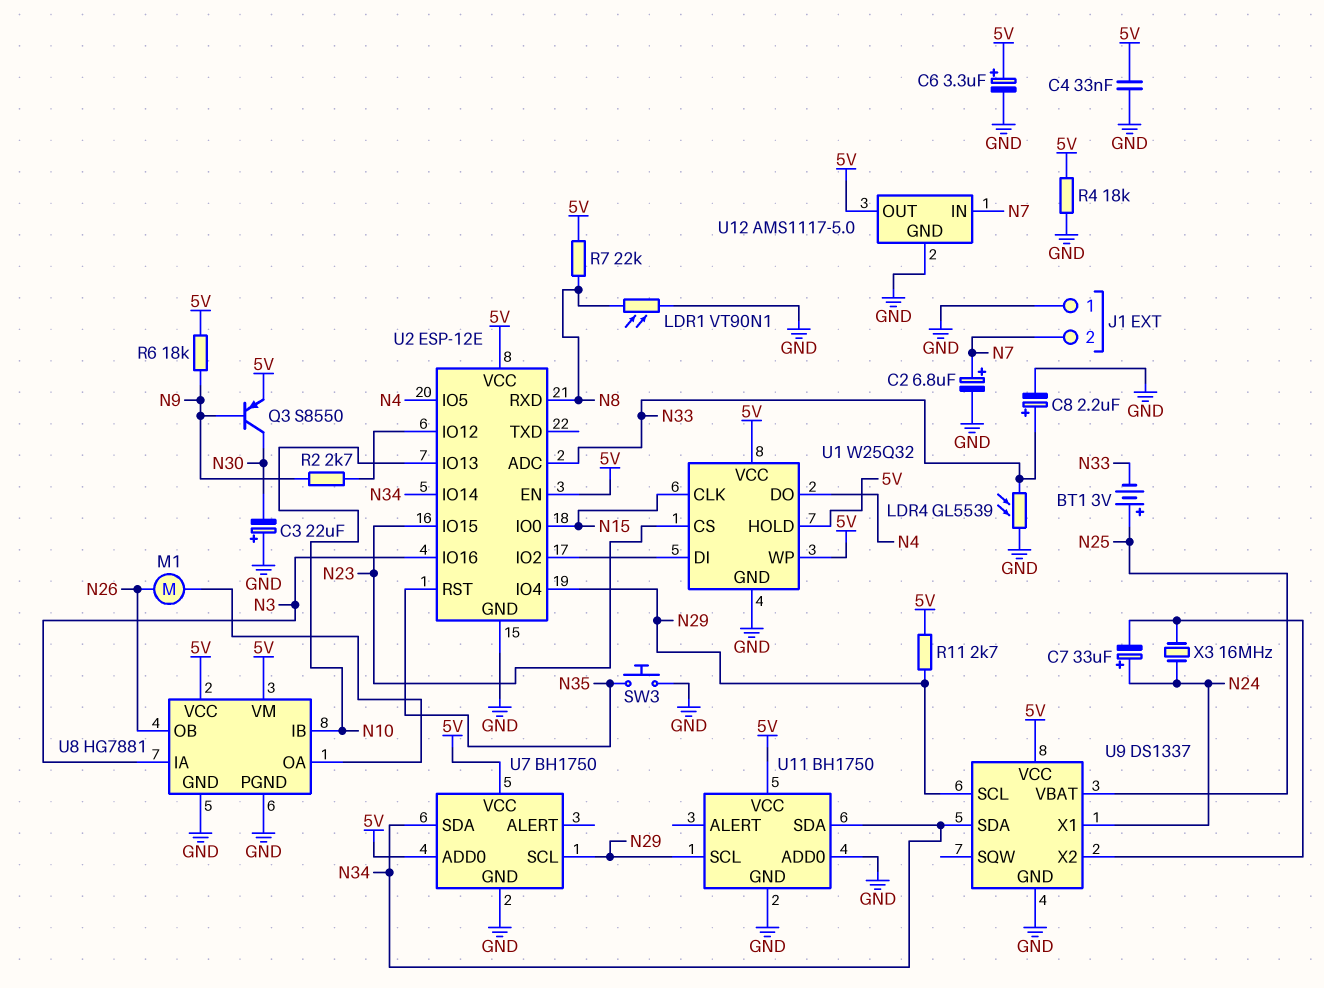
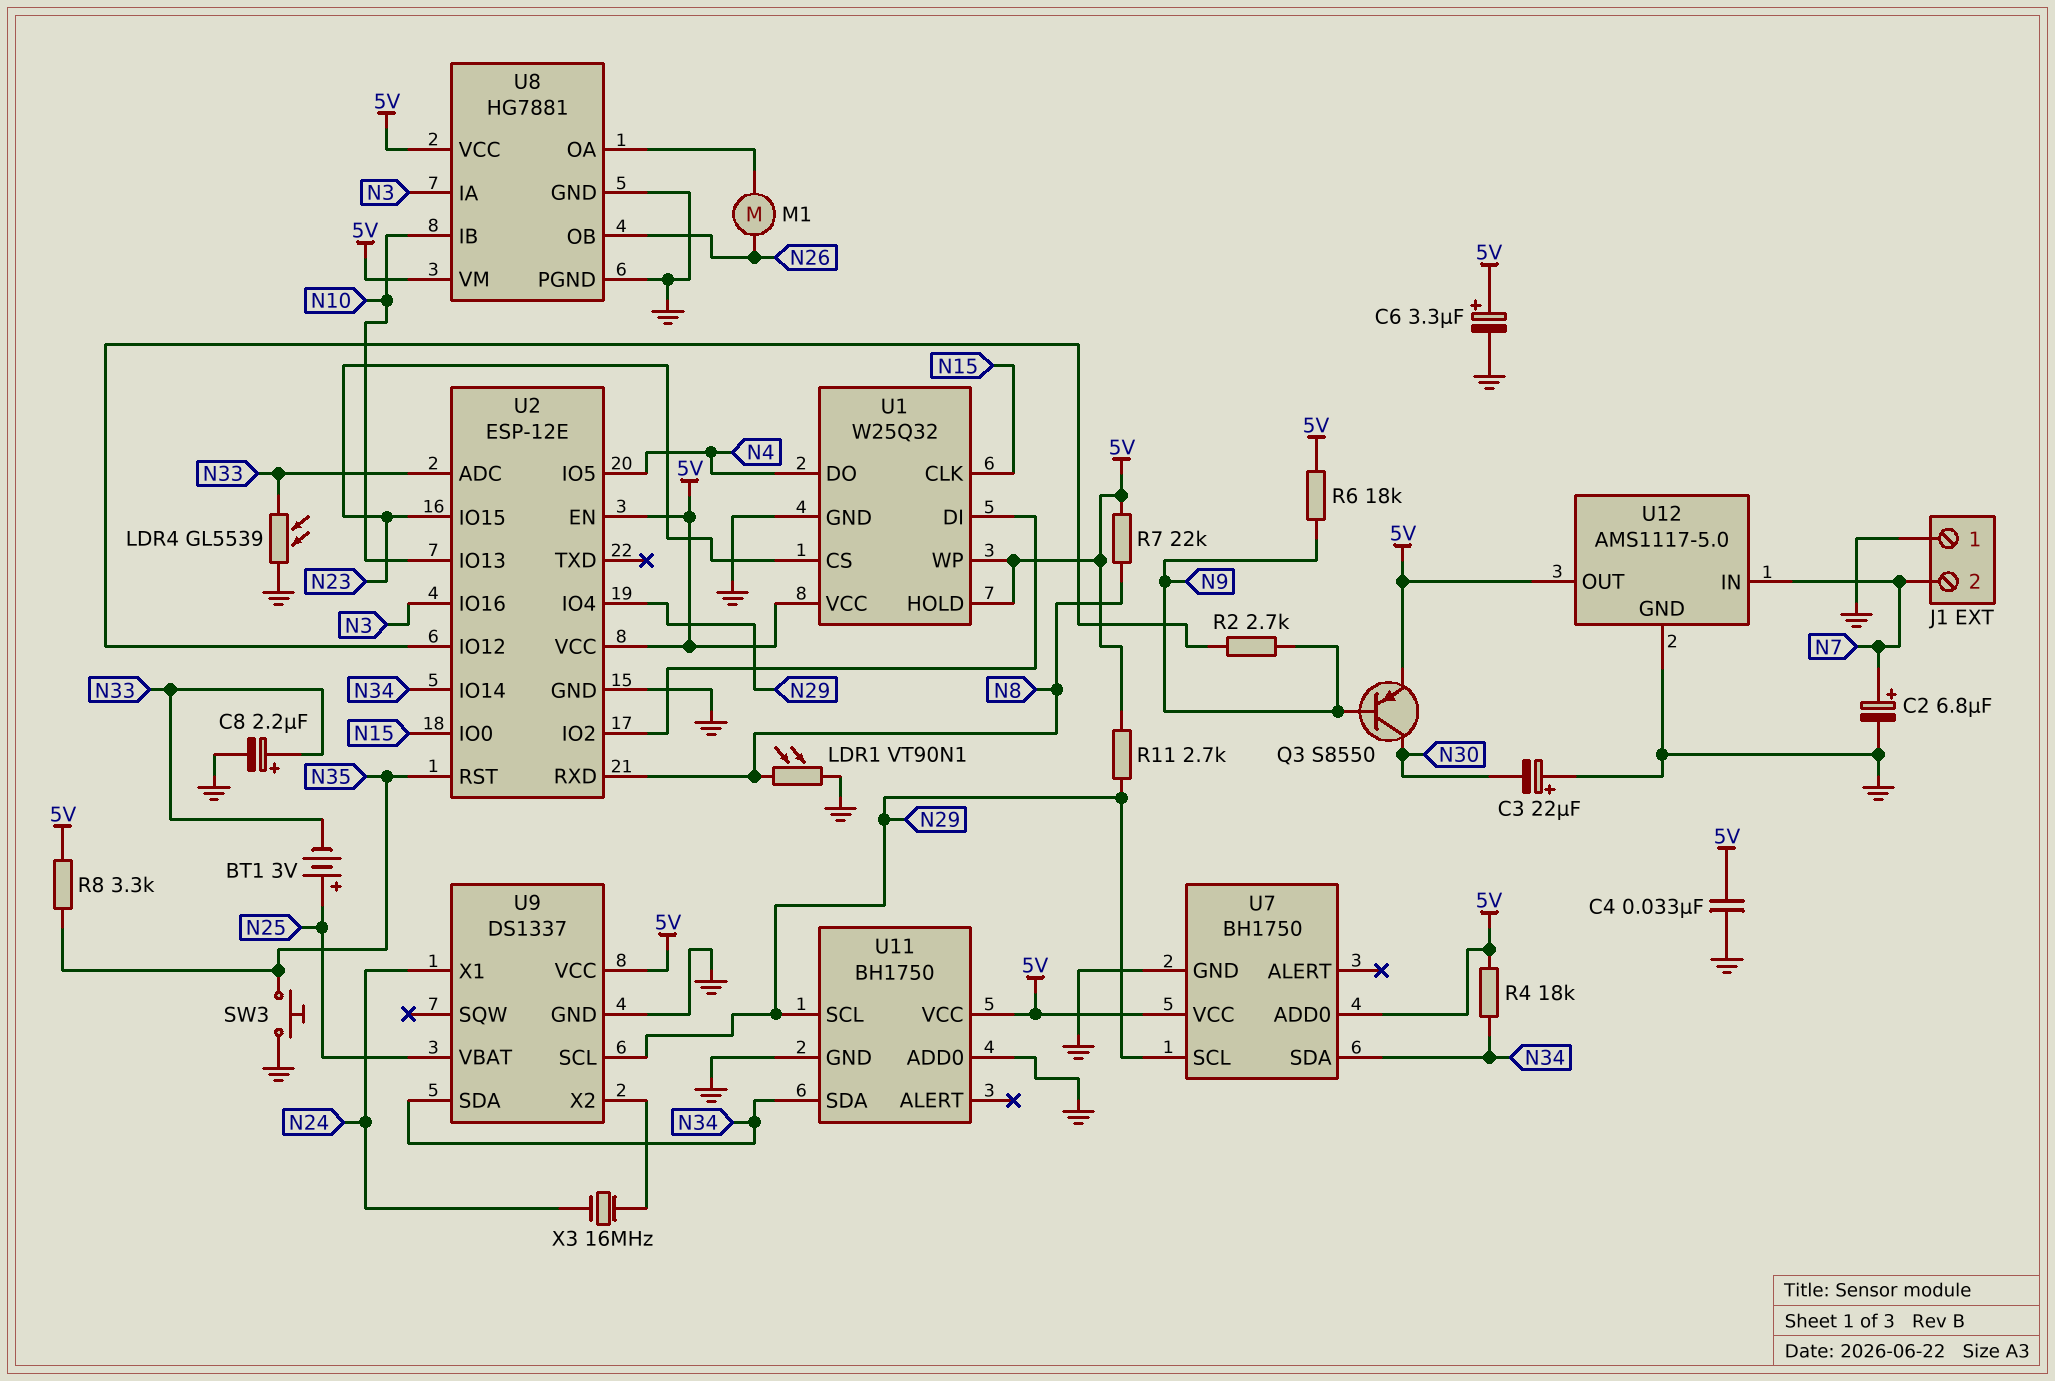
C7: 33uF (plus N24, minus U9/X2) -> none
R4: 18k (5V, GND) -> 18k (5V, N34)
R8: none -> 3.3k (5V, N35)

